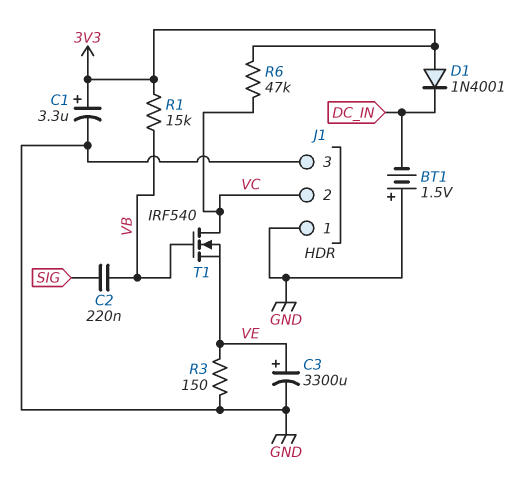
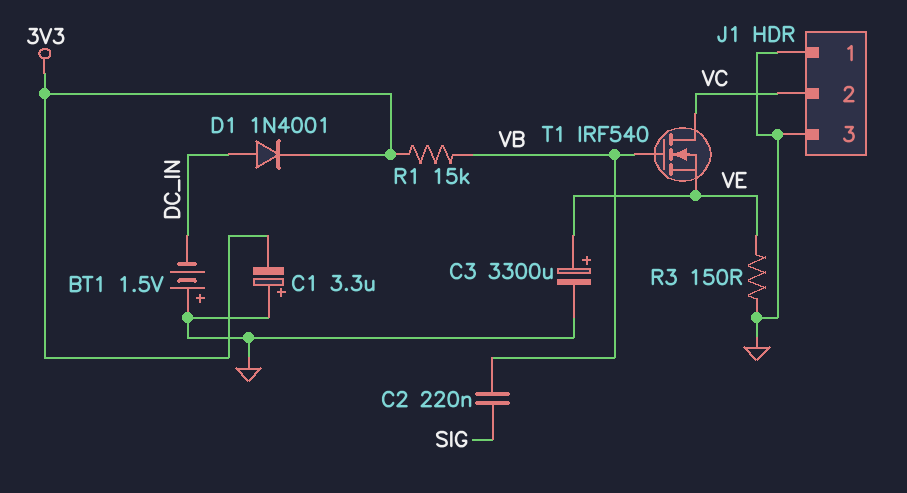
C1: 3.3uF (plus 3V3, minus GND) -> 3.3uF (plus GND, minus 3V3)
D1: diode 1N4001 (A 3V3, K DC_IN) -> diode 1N4001 (A DC_IN, K 3V3)
R6: 47k (3V3, VC) -> none

